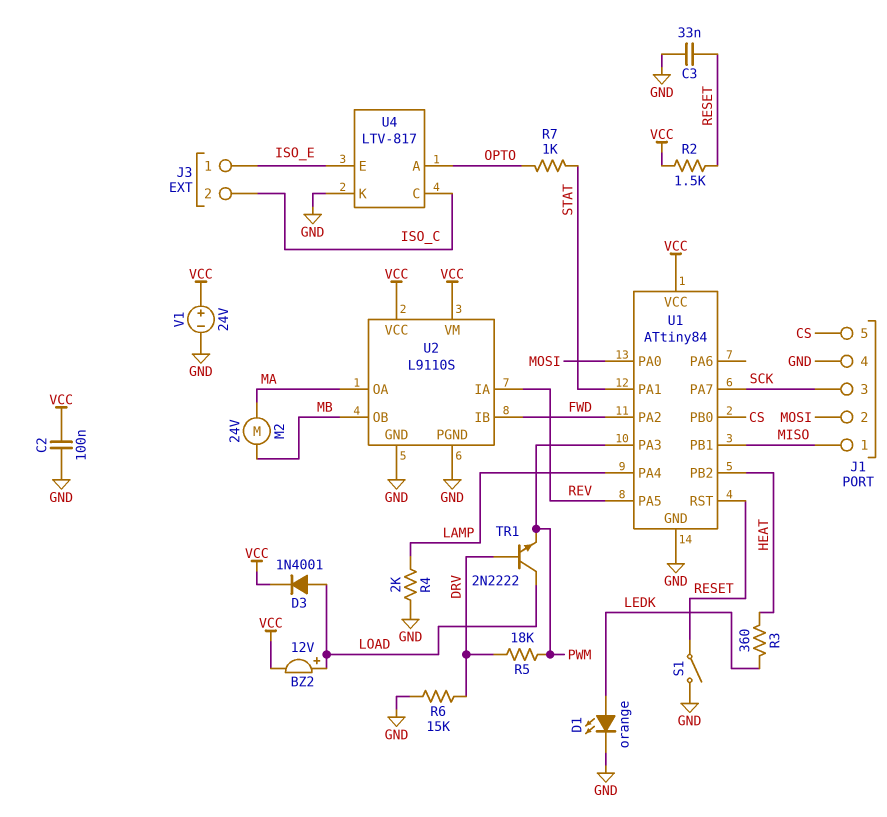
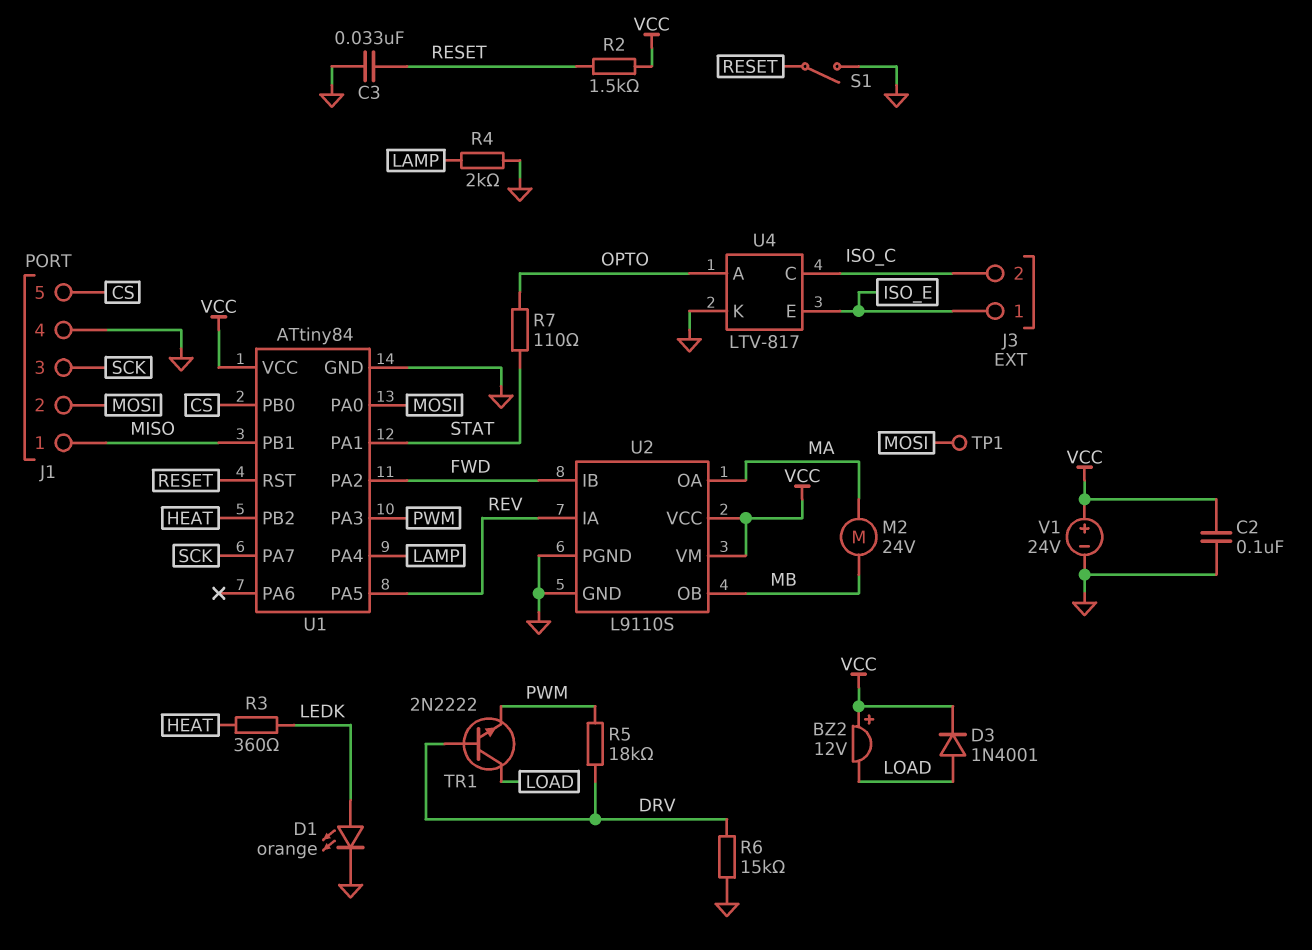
BZ2: buzzer 12V (plus LOAD, minus VCC) -> buzzer 12V (plus VCC, minus LOAD)
R7: 1k (OPTO, STAT) -> 110 (OPTO, STAT)
TP1: none -> test point (MOSI)

